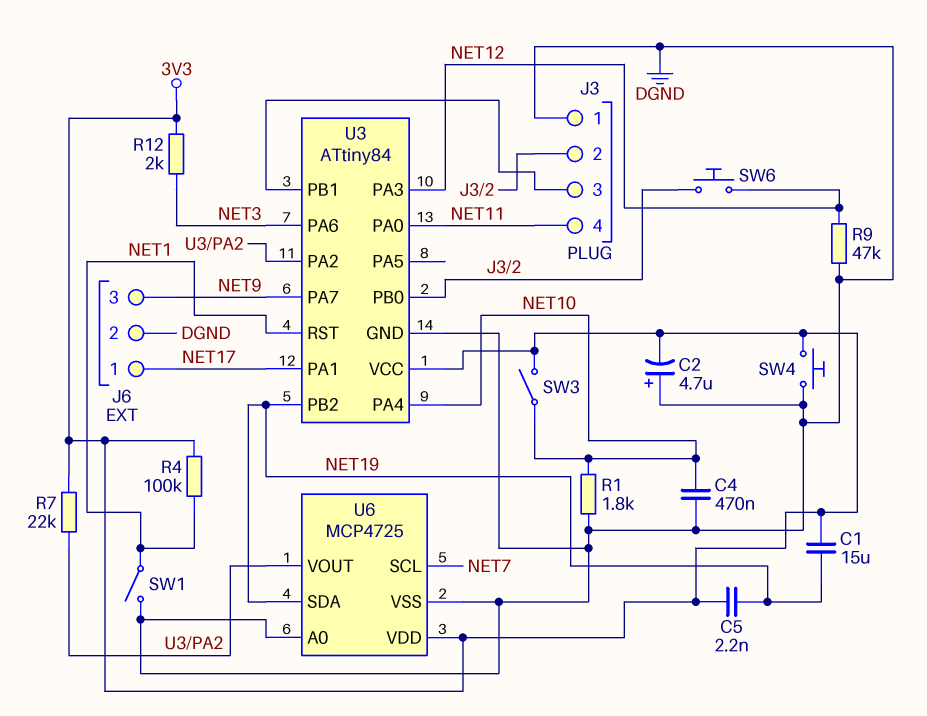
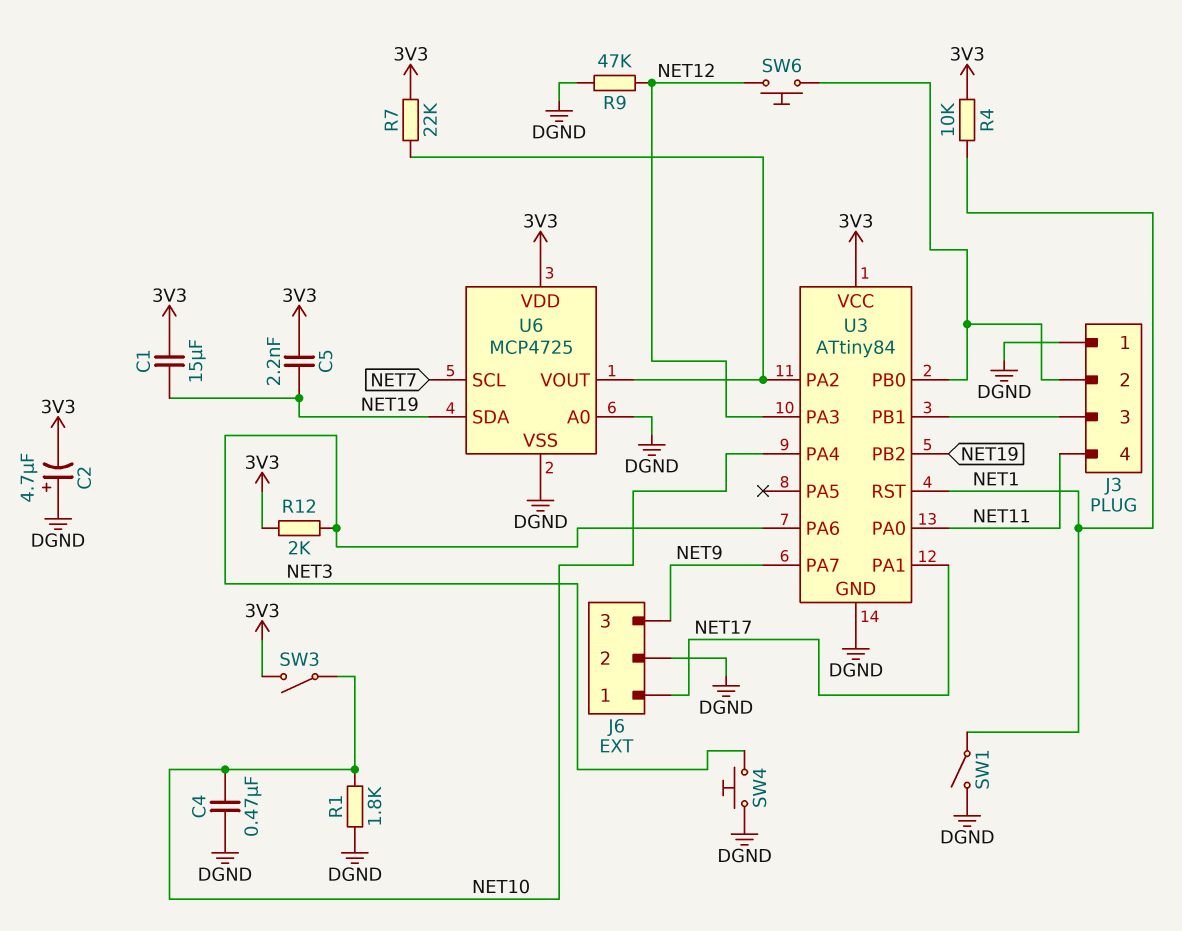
R4: 100k (3V3, NET1) -> 10k (3V3, NET1)
SW4: button (3V3, DGND) -> button (DGND, NET3)

